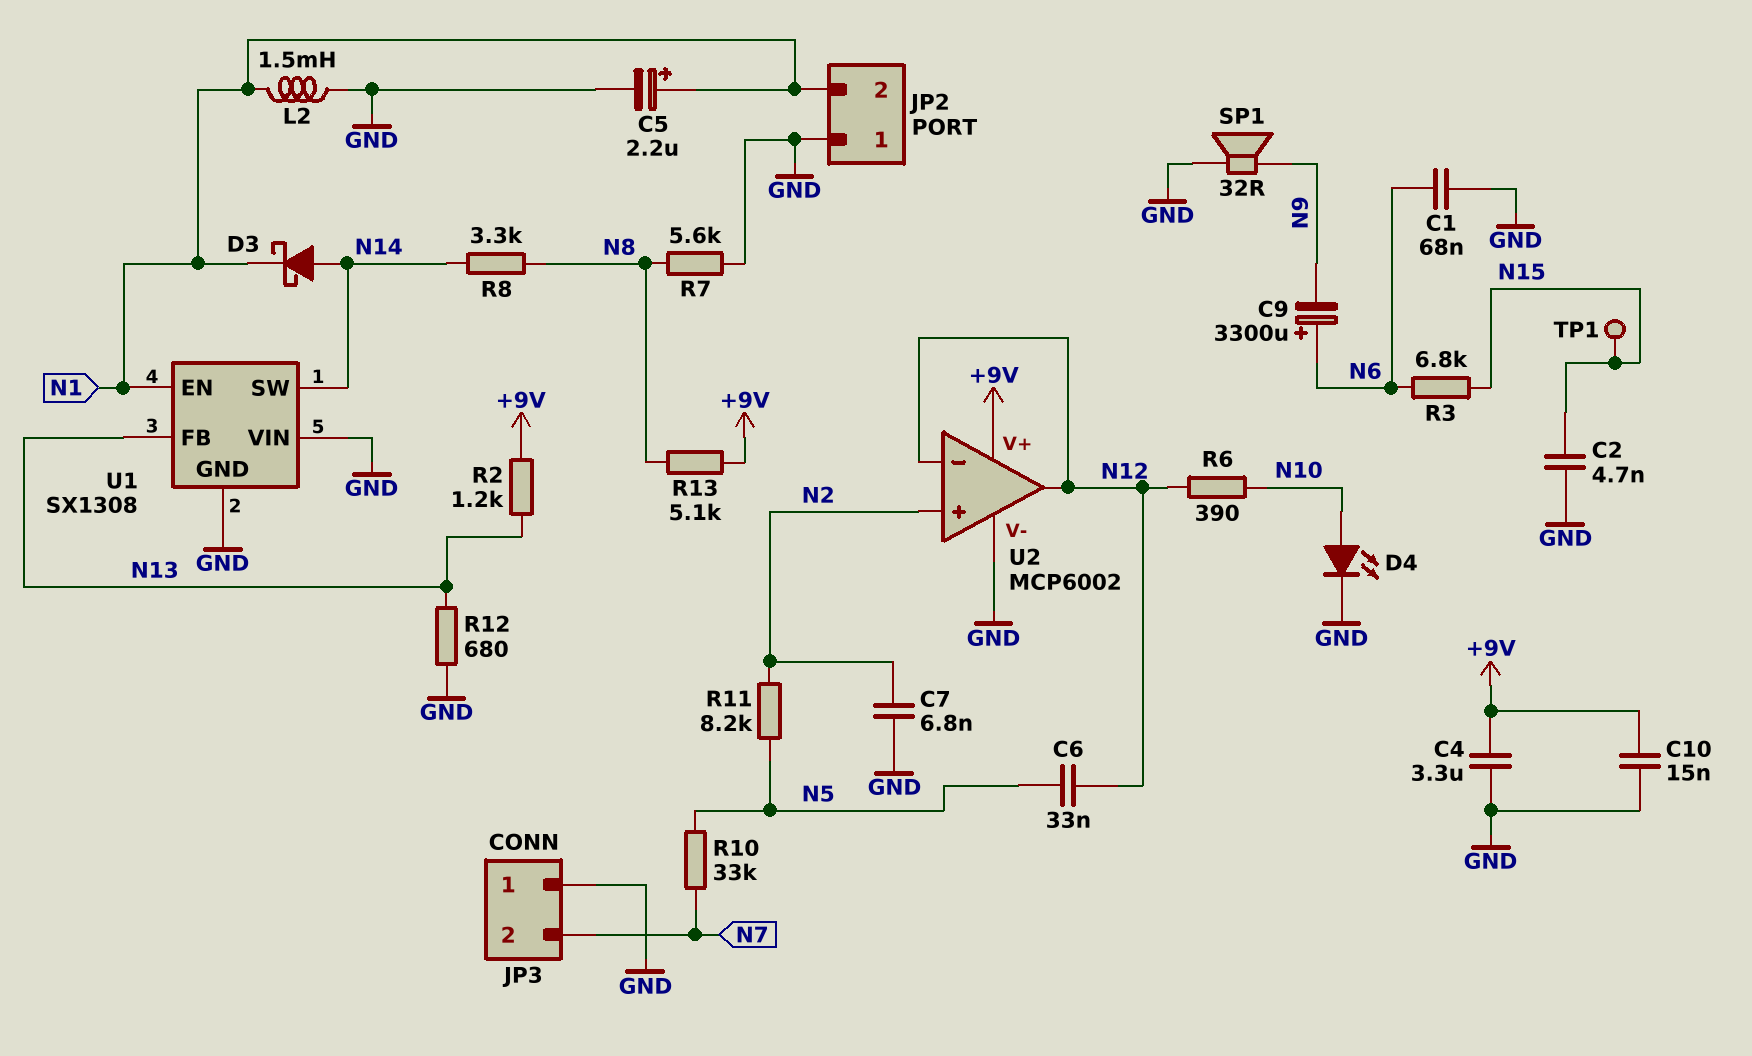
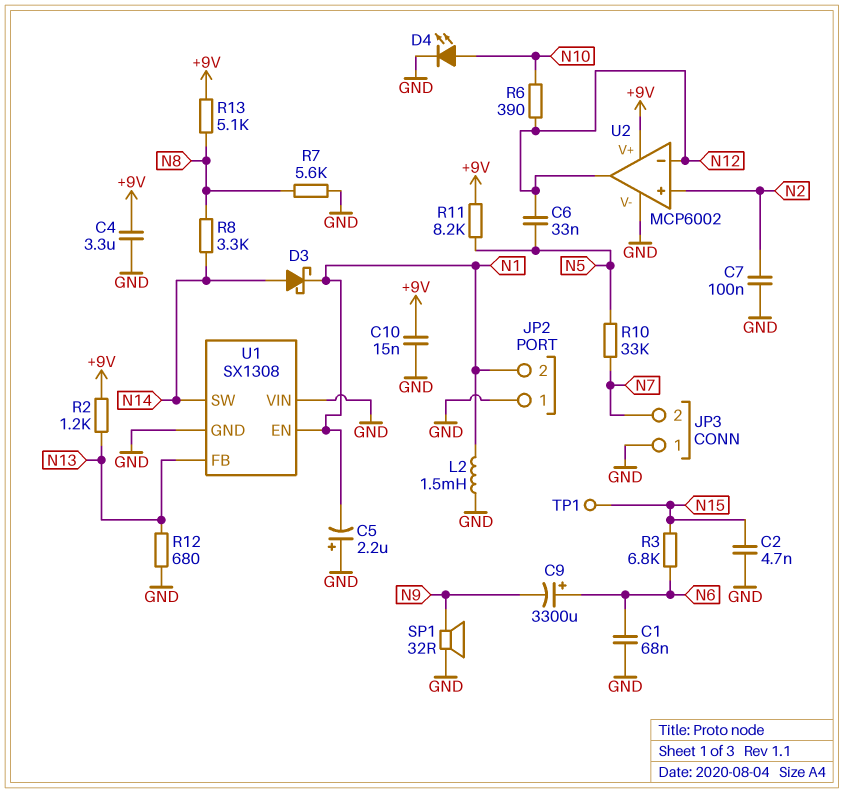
C5: 2.2uF (plus N1, minus GND) -> 2.2uF (plus GND, minus N1)
C7: 6.8nF (GND, N2) -> 100nF (GND, N2)
R11: 8.2k (N2, N5) -> 8.2k (+9V, N5)

